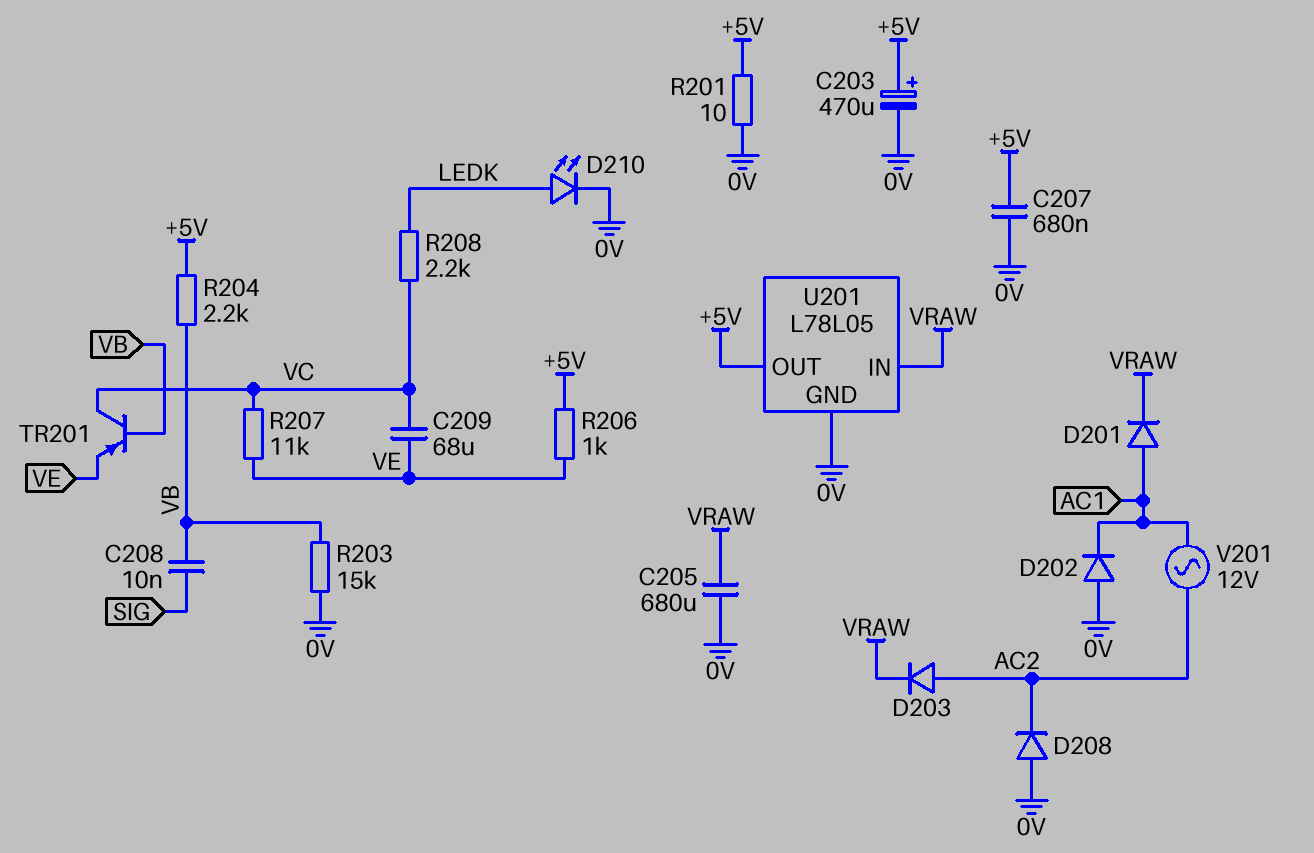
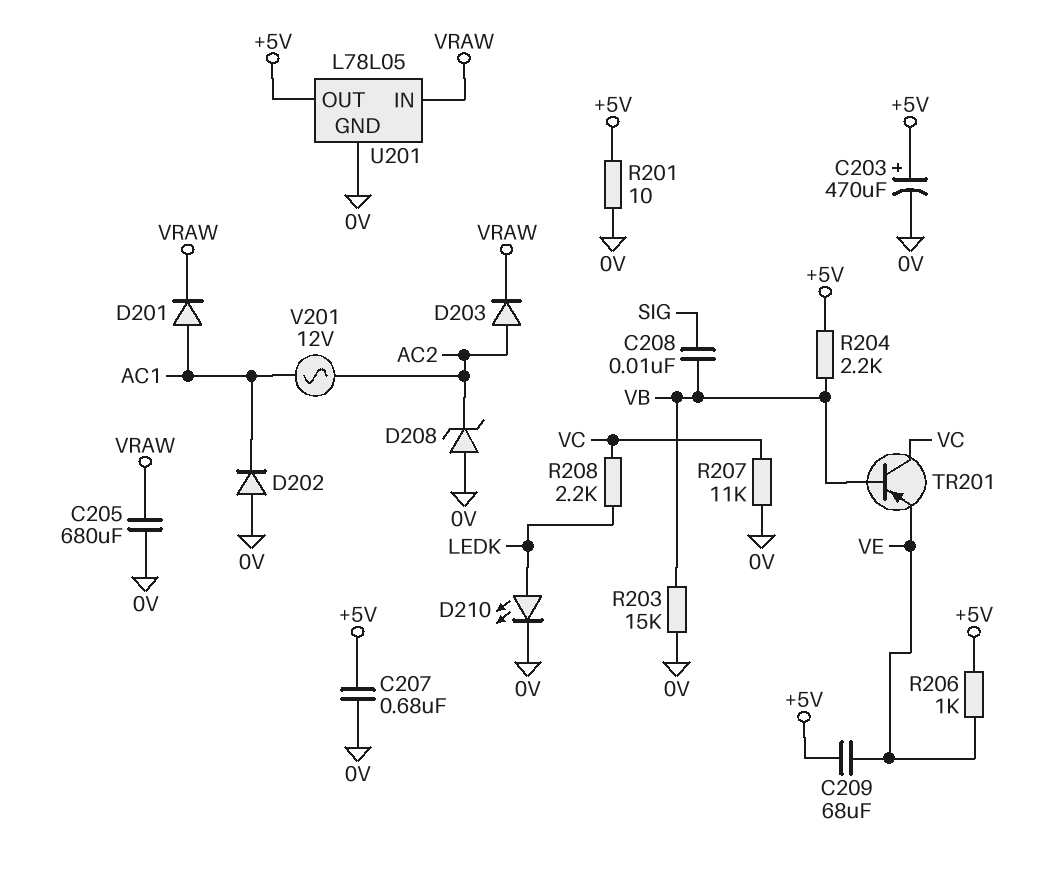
C209: 68uF (VC, VE) -> 68uF (+5V, VE)
D208: diode (A 0V, K AC2) -> zener (A 0V, K AC2)
R207: 11k (VC, VE) -> 11k (0V, VC)

